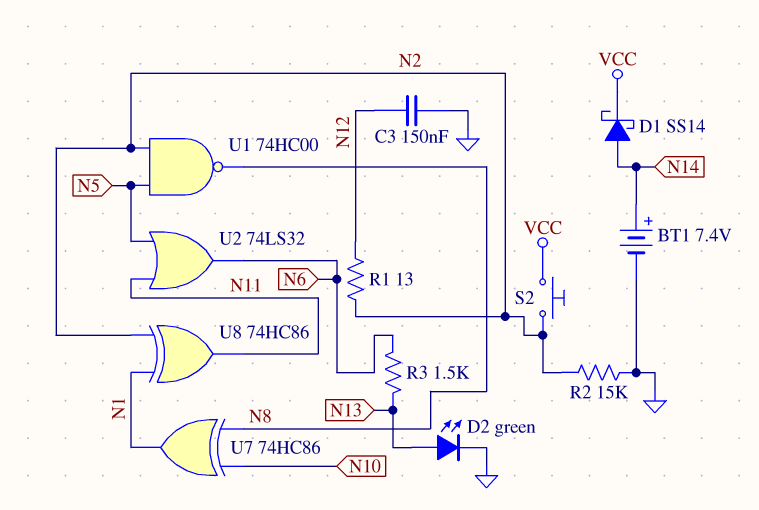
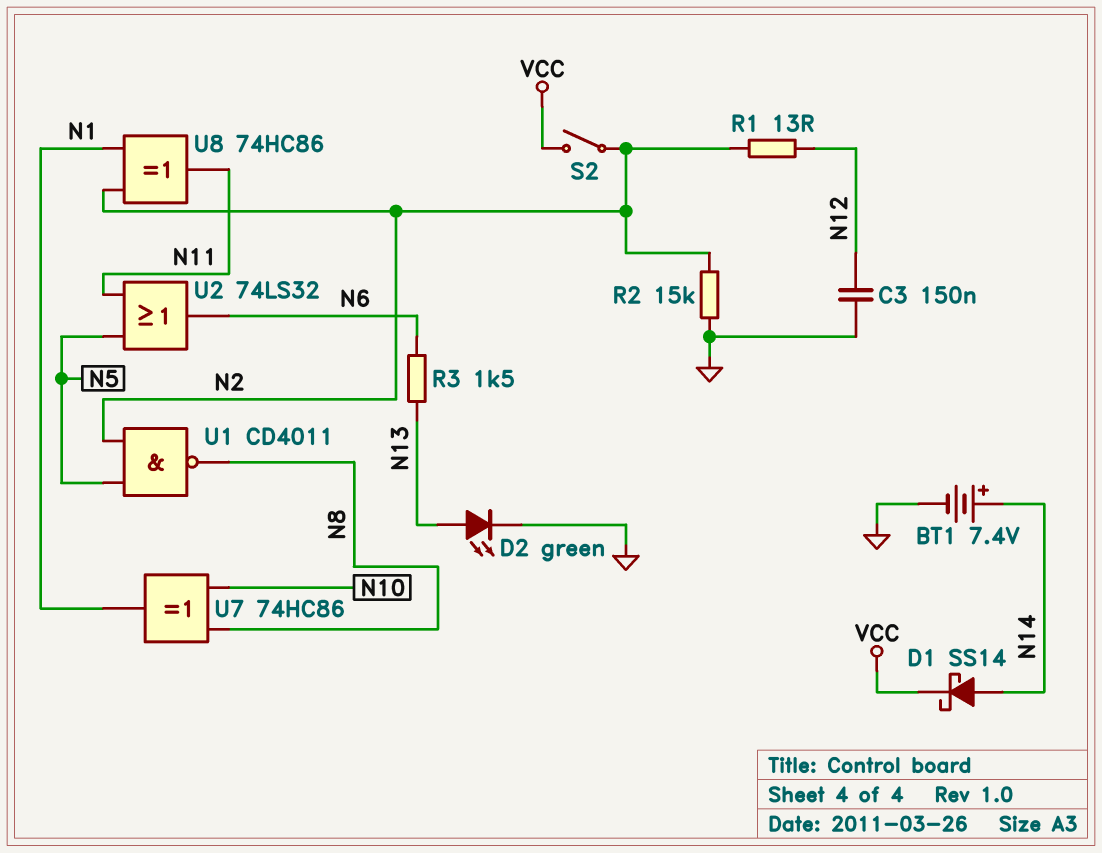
S2: button (N2, VCC) -> switch (N2, VCC)
U1: NAND 74HC00 (in N2, in N5, out N8) -> NAND CD4011 (in N2, in N5, out N8)

